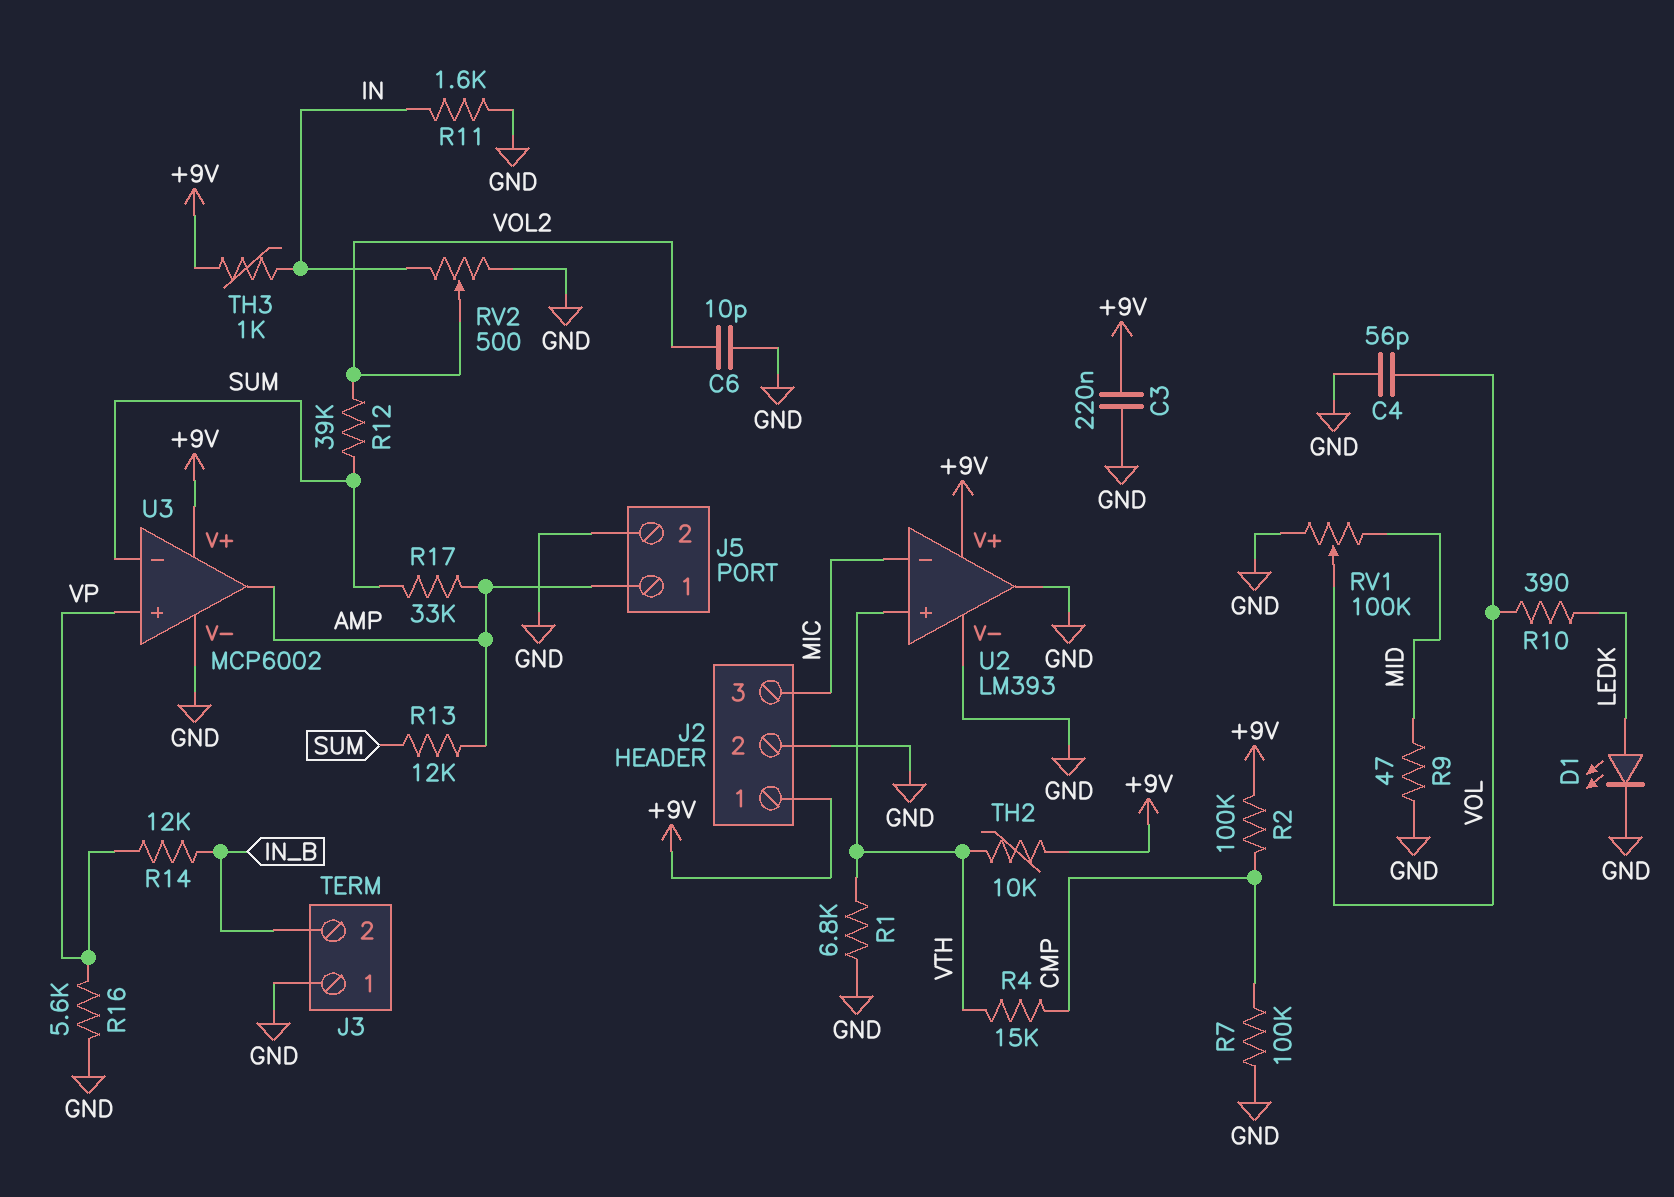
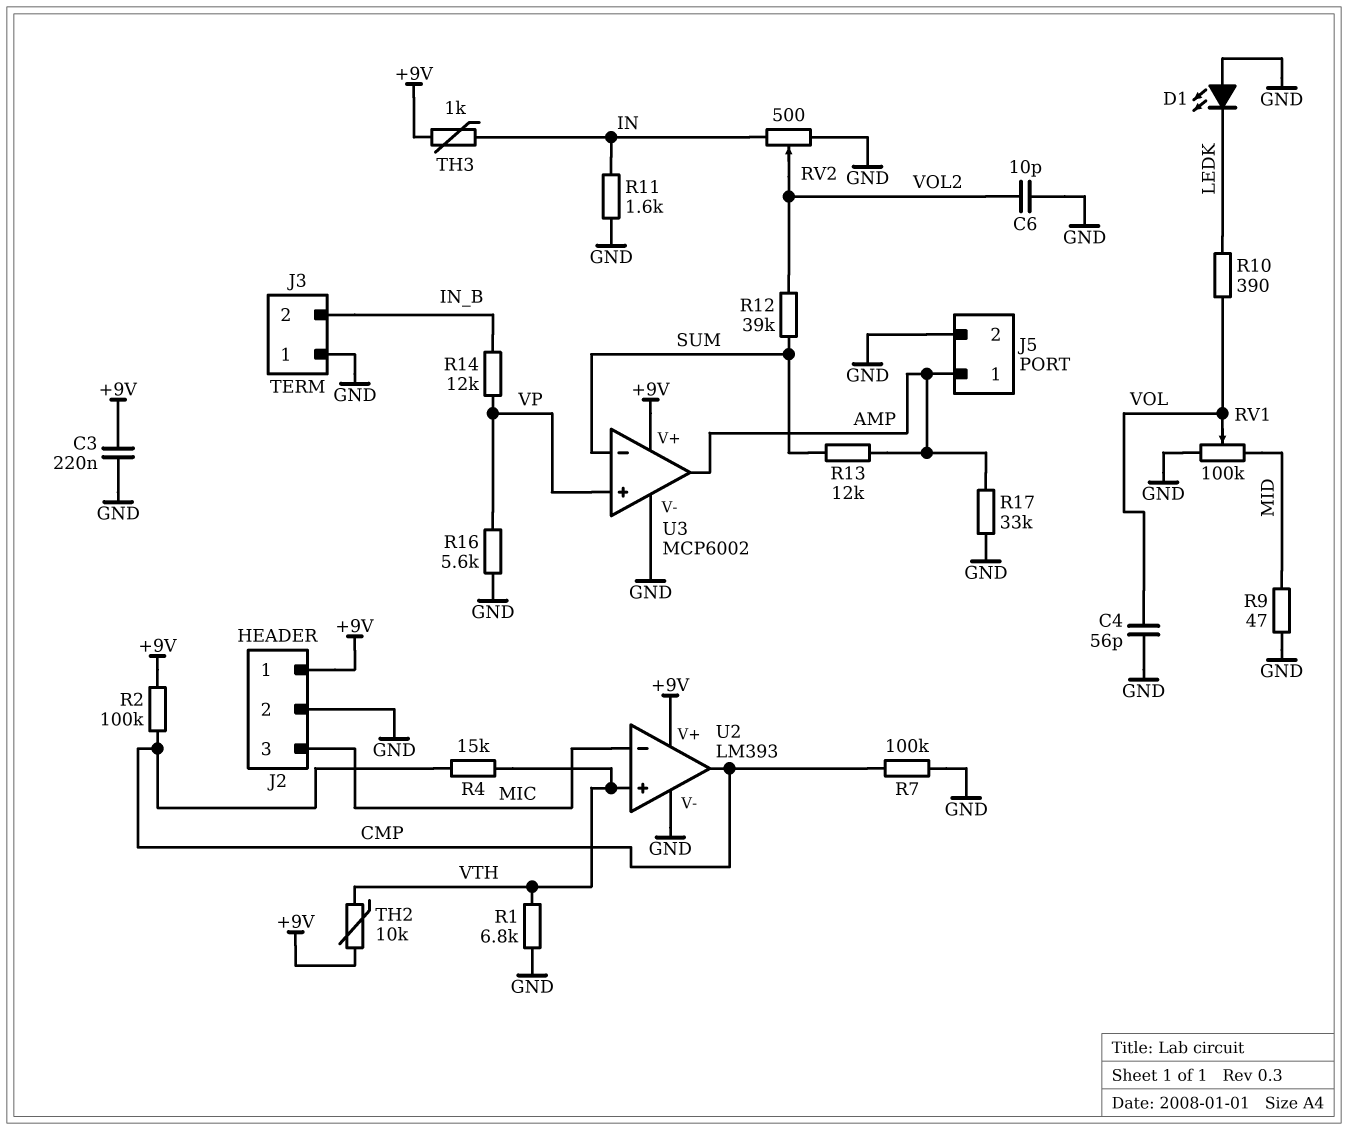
D1: LED (A LEDK, K GND) -> LED (A GND, K LEDK)
R17: 33k (AMP, SUM) -> 33k (AMP, GND)
U2 pin out: GND -> CMP

